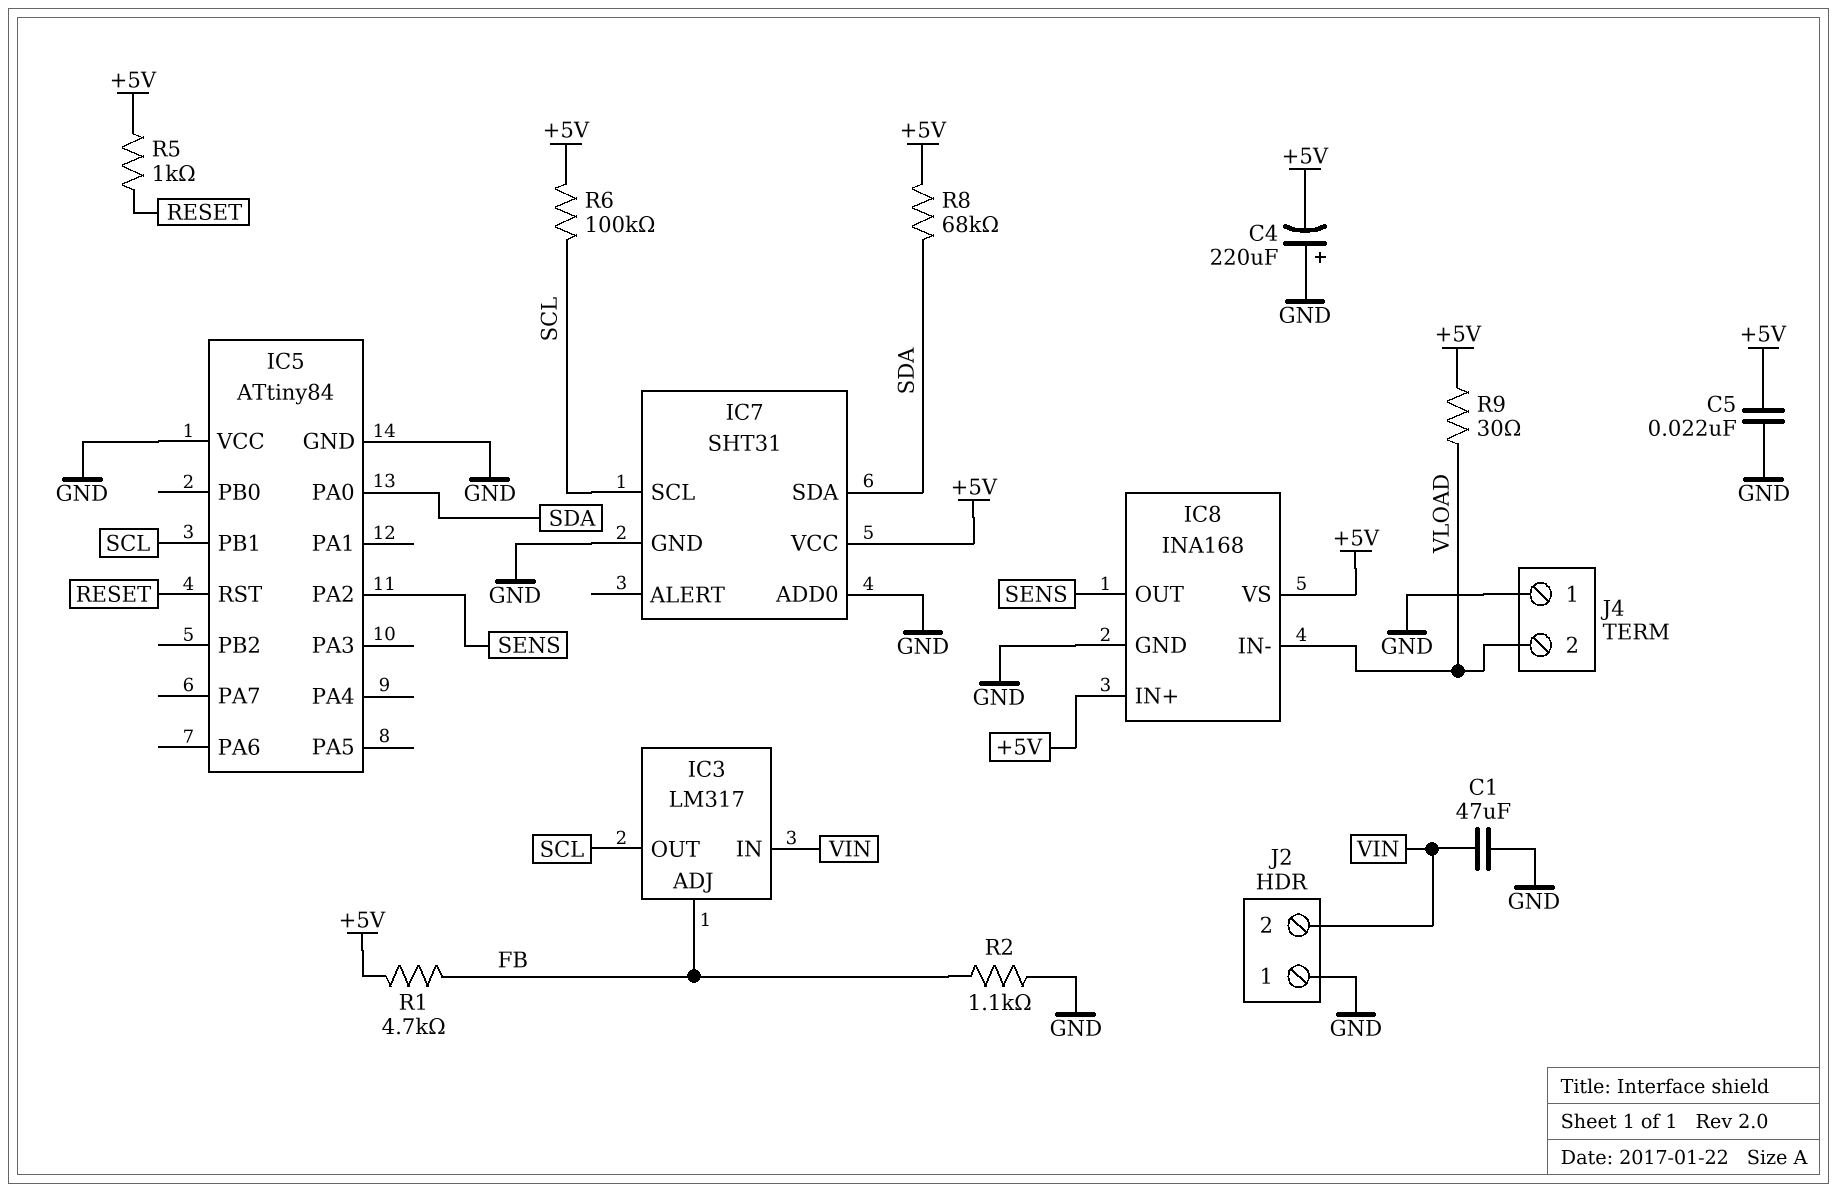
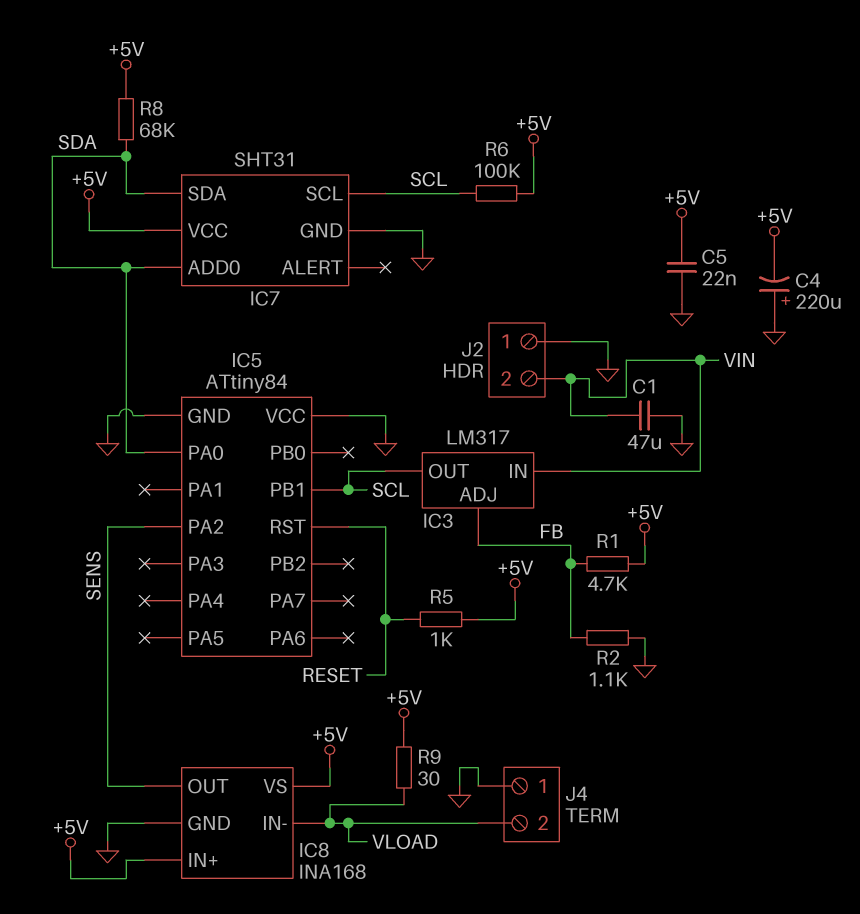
IC7 pin ADD0: GND -> SDA

